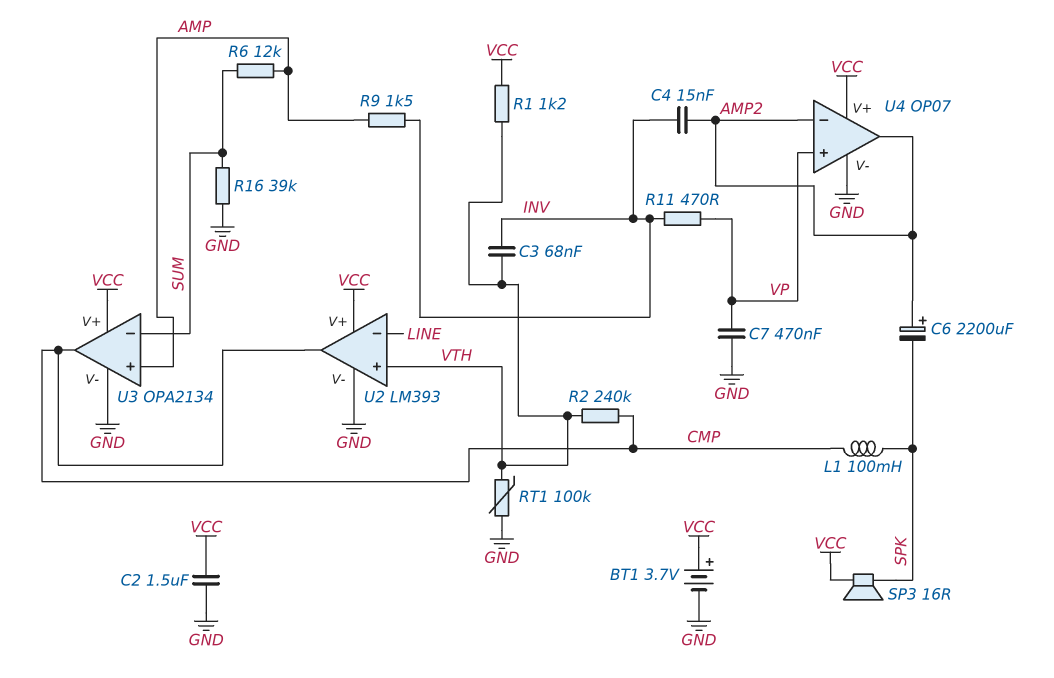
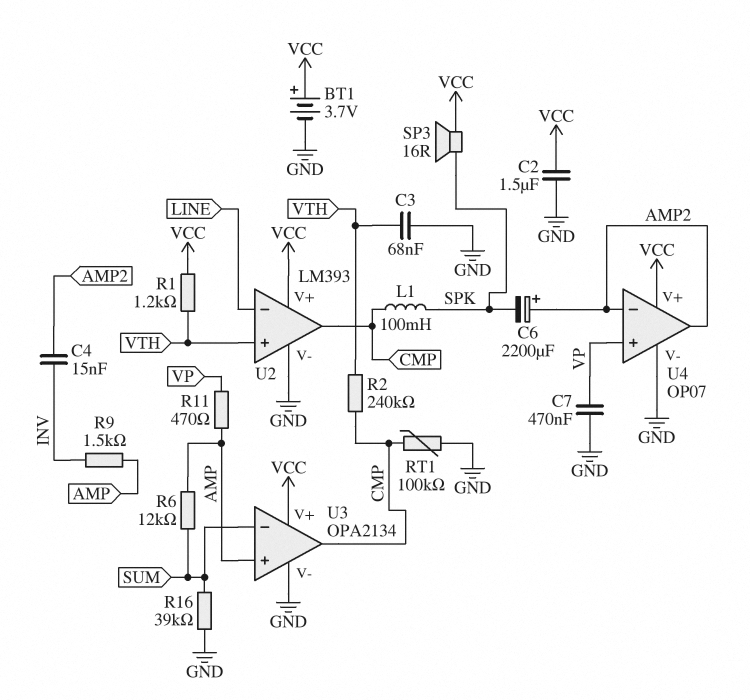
C3: 68nF (INV, VTH) -> 68nF (GND, VTH)
R11: 470 (INV, VP) -> 470 (AMP, VP)
RT1: 100k (GND, VTH) -> 100k (CMP, GND)

